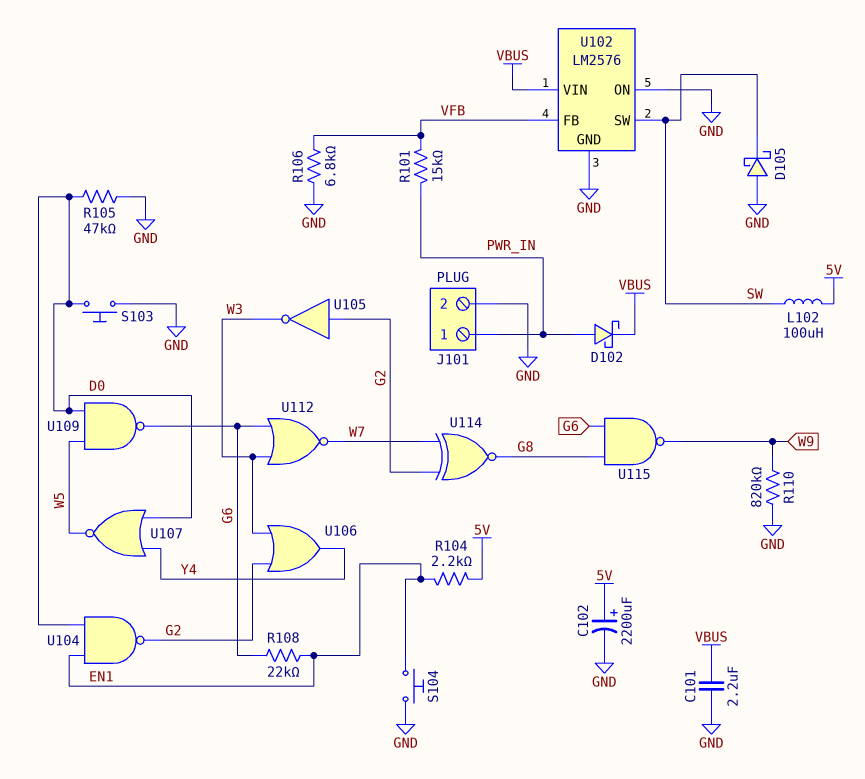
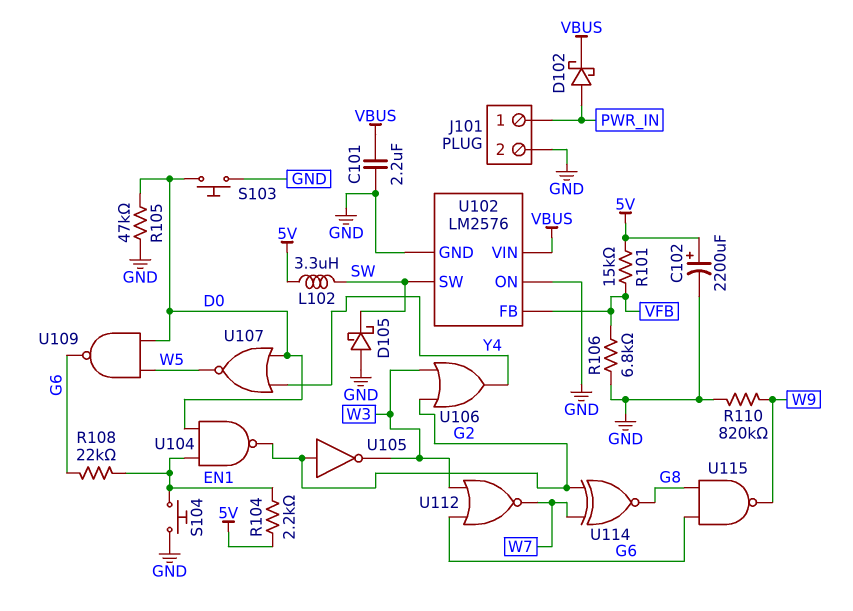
L102: 100uH (5V, SW) -> 3.3uH (5V, SW)
R101: 15k (PWR_IN, VFB) -> 15k (5V, VFB)

